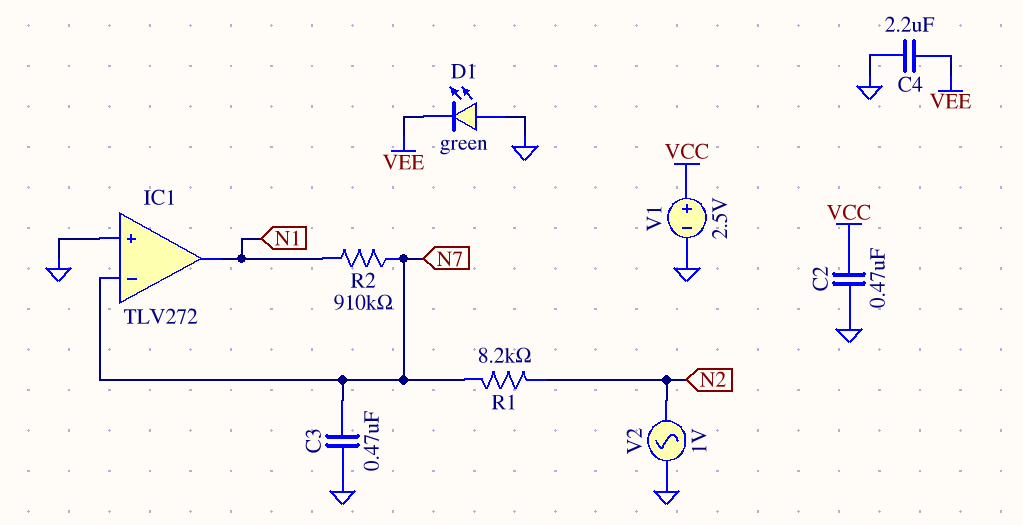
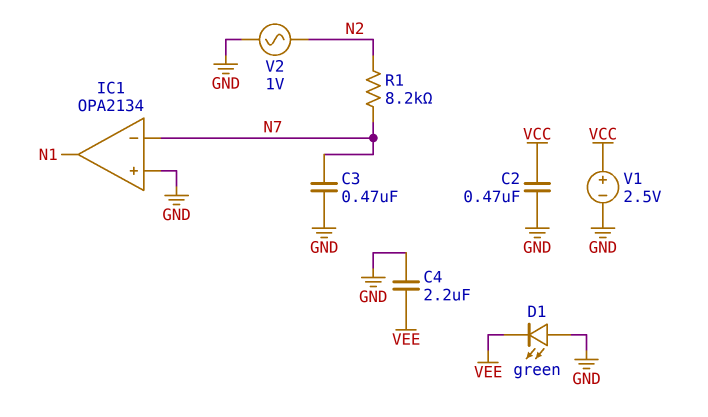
IC1: TLV272 -> OPA2134
R2: 910k (N1, N7) -> none

